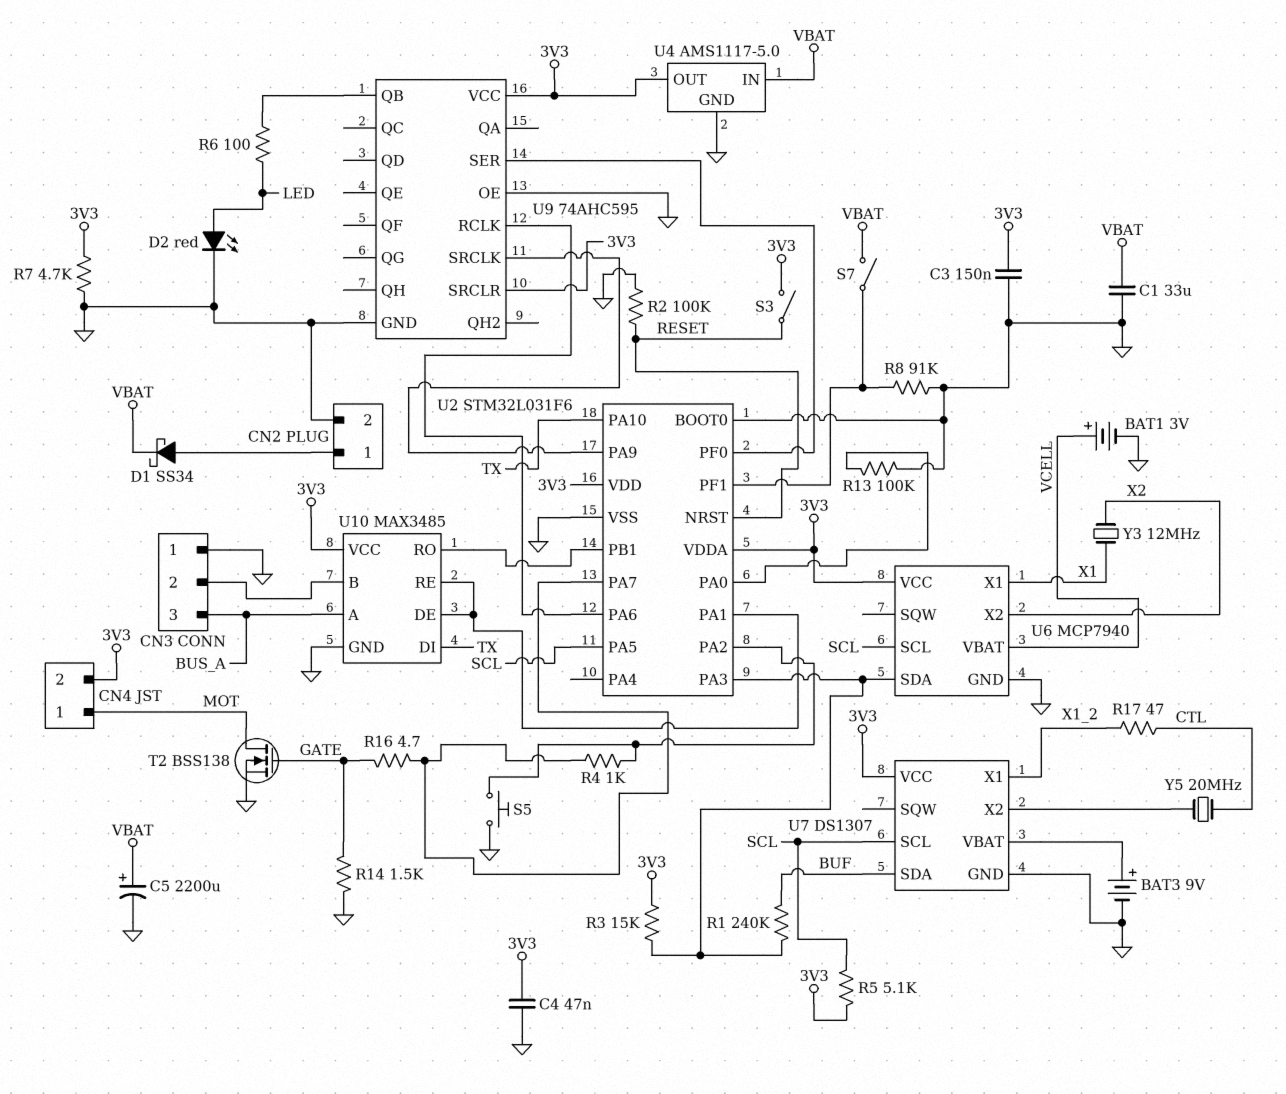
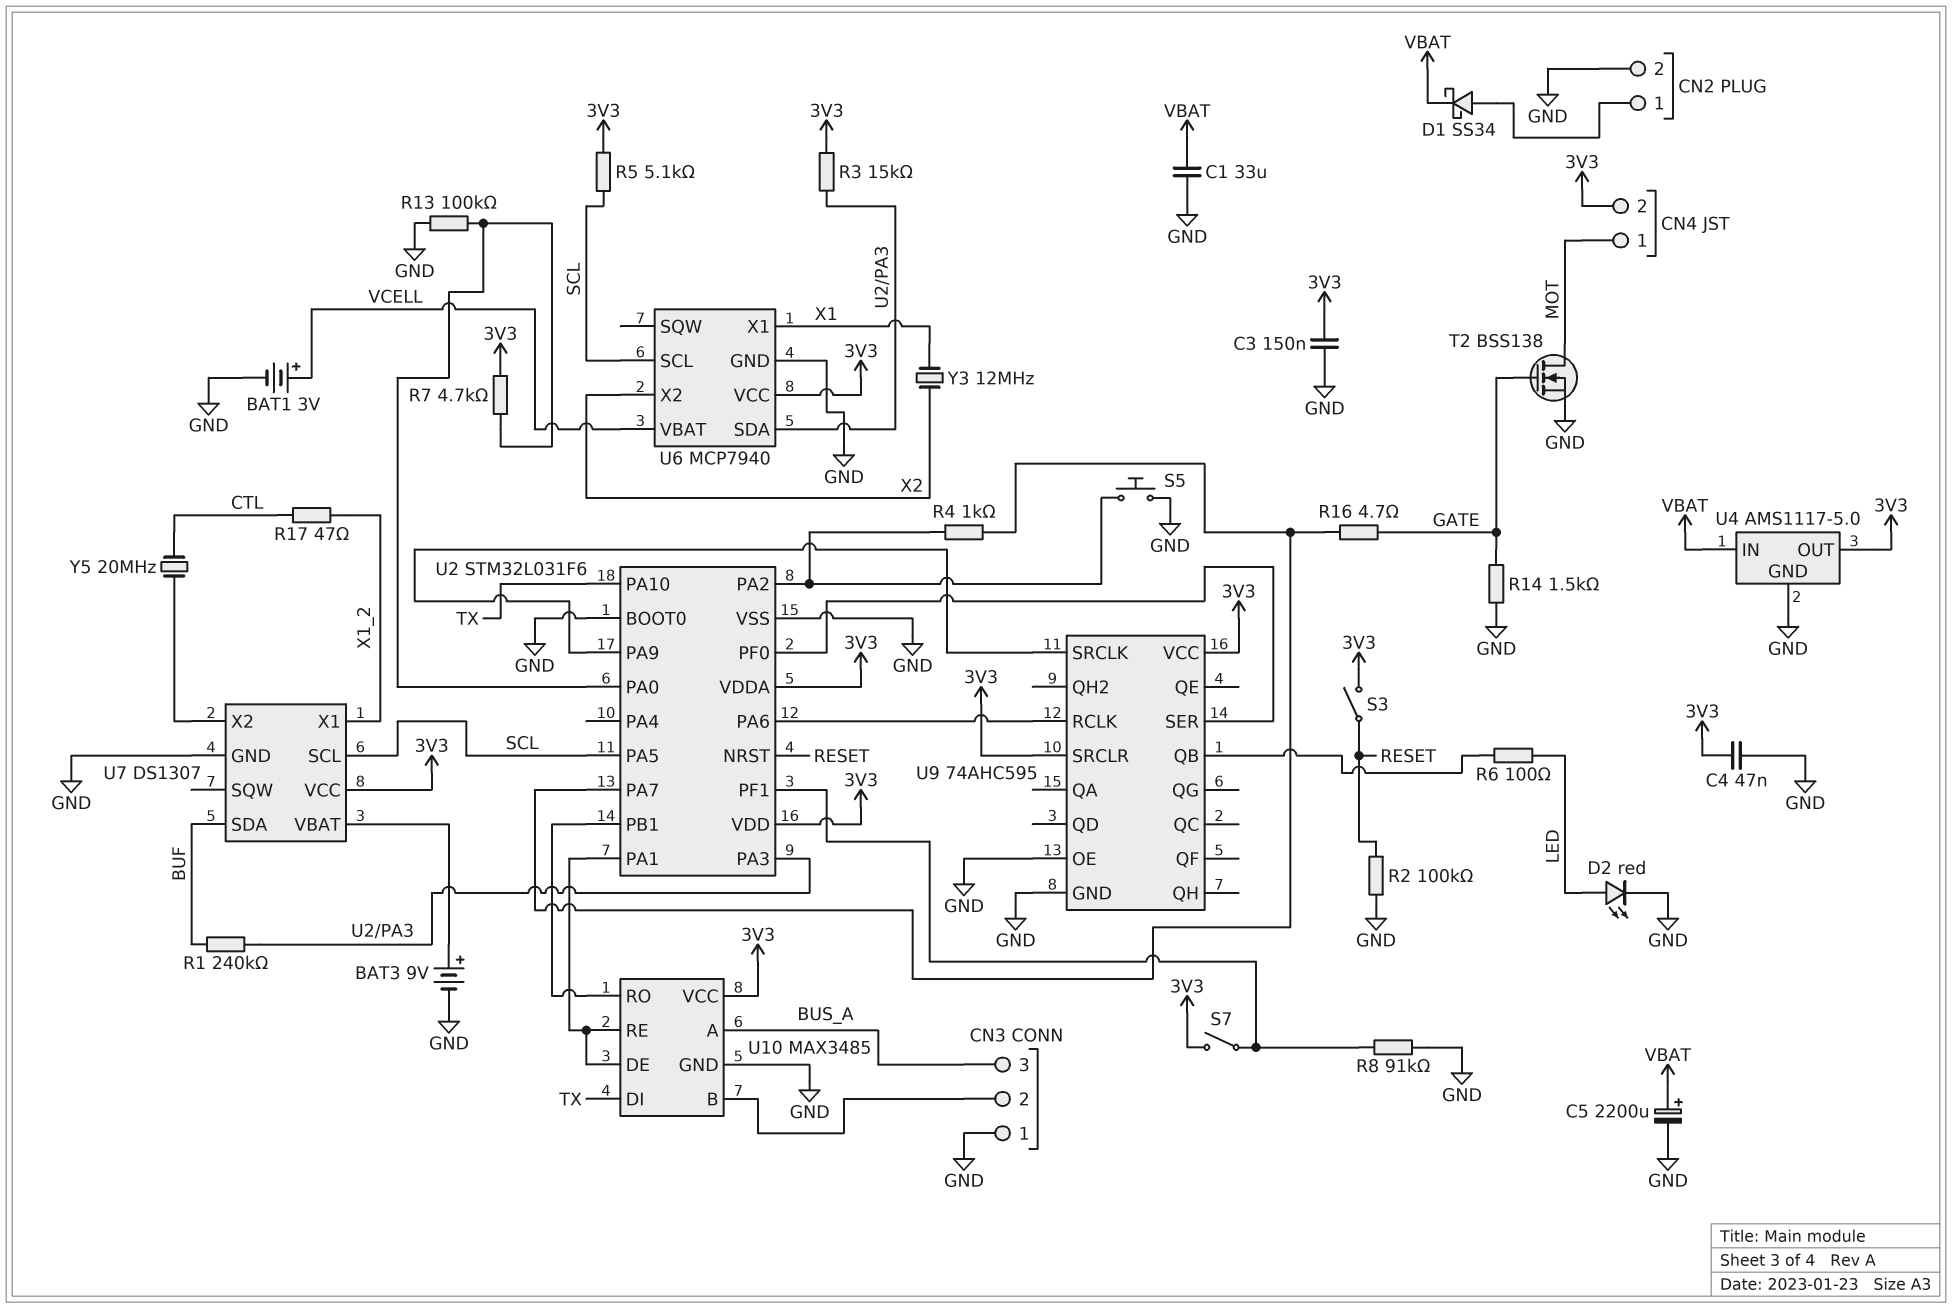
R7: 4.7k (3V3, GND) -> 4.7k (3V3, U2/PA0)
S7: switch (U2/PF1, VBAT) -> switch (3V3, U2/PF1)

